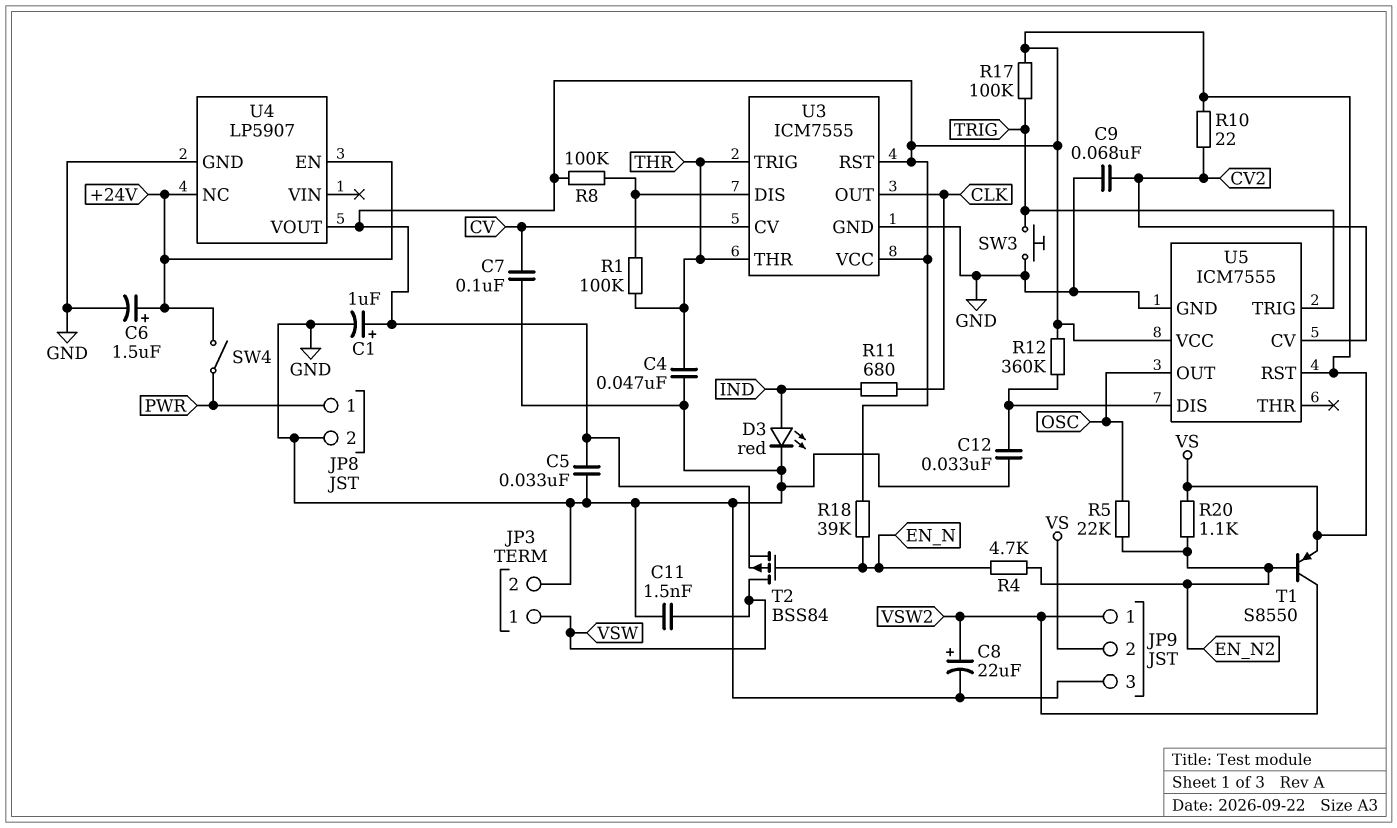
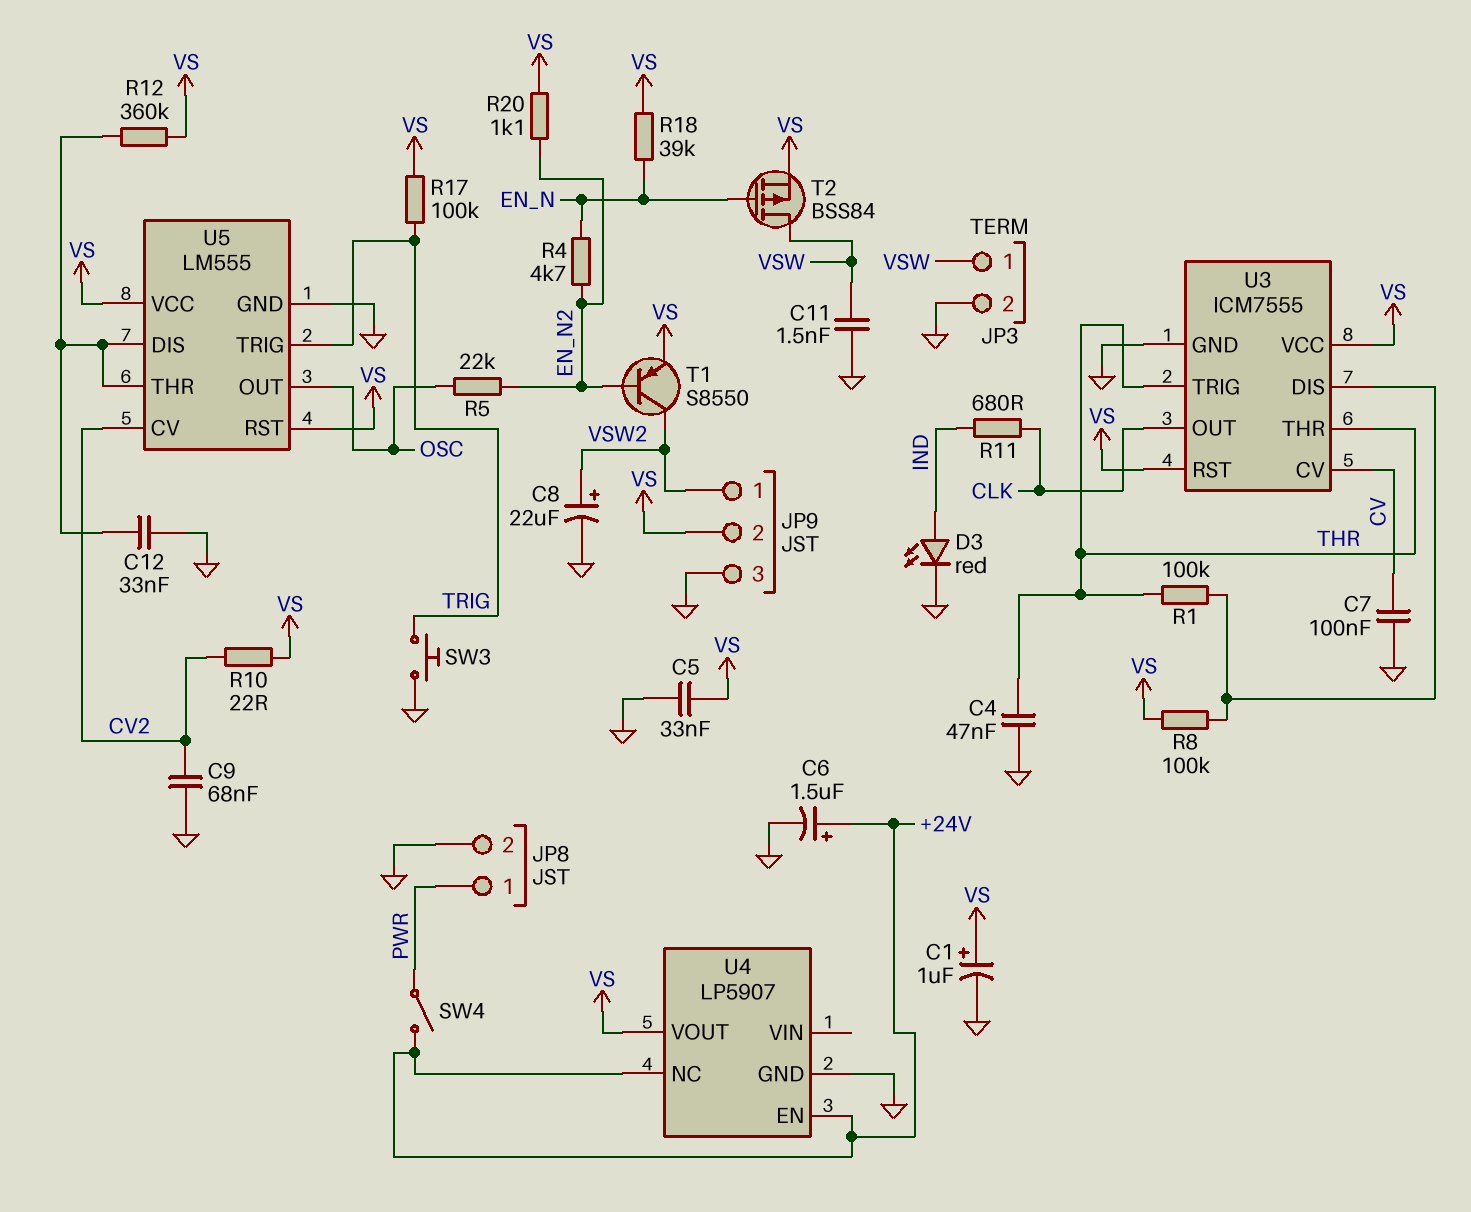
U5: ICM7555 -> LM555
U5 pin THR: none -> U5/DIS

